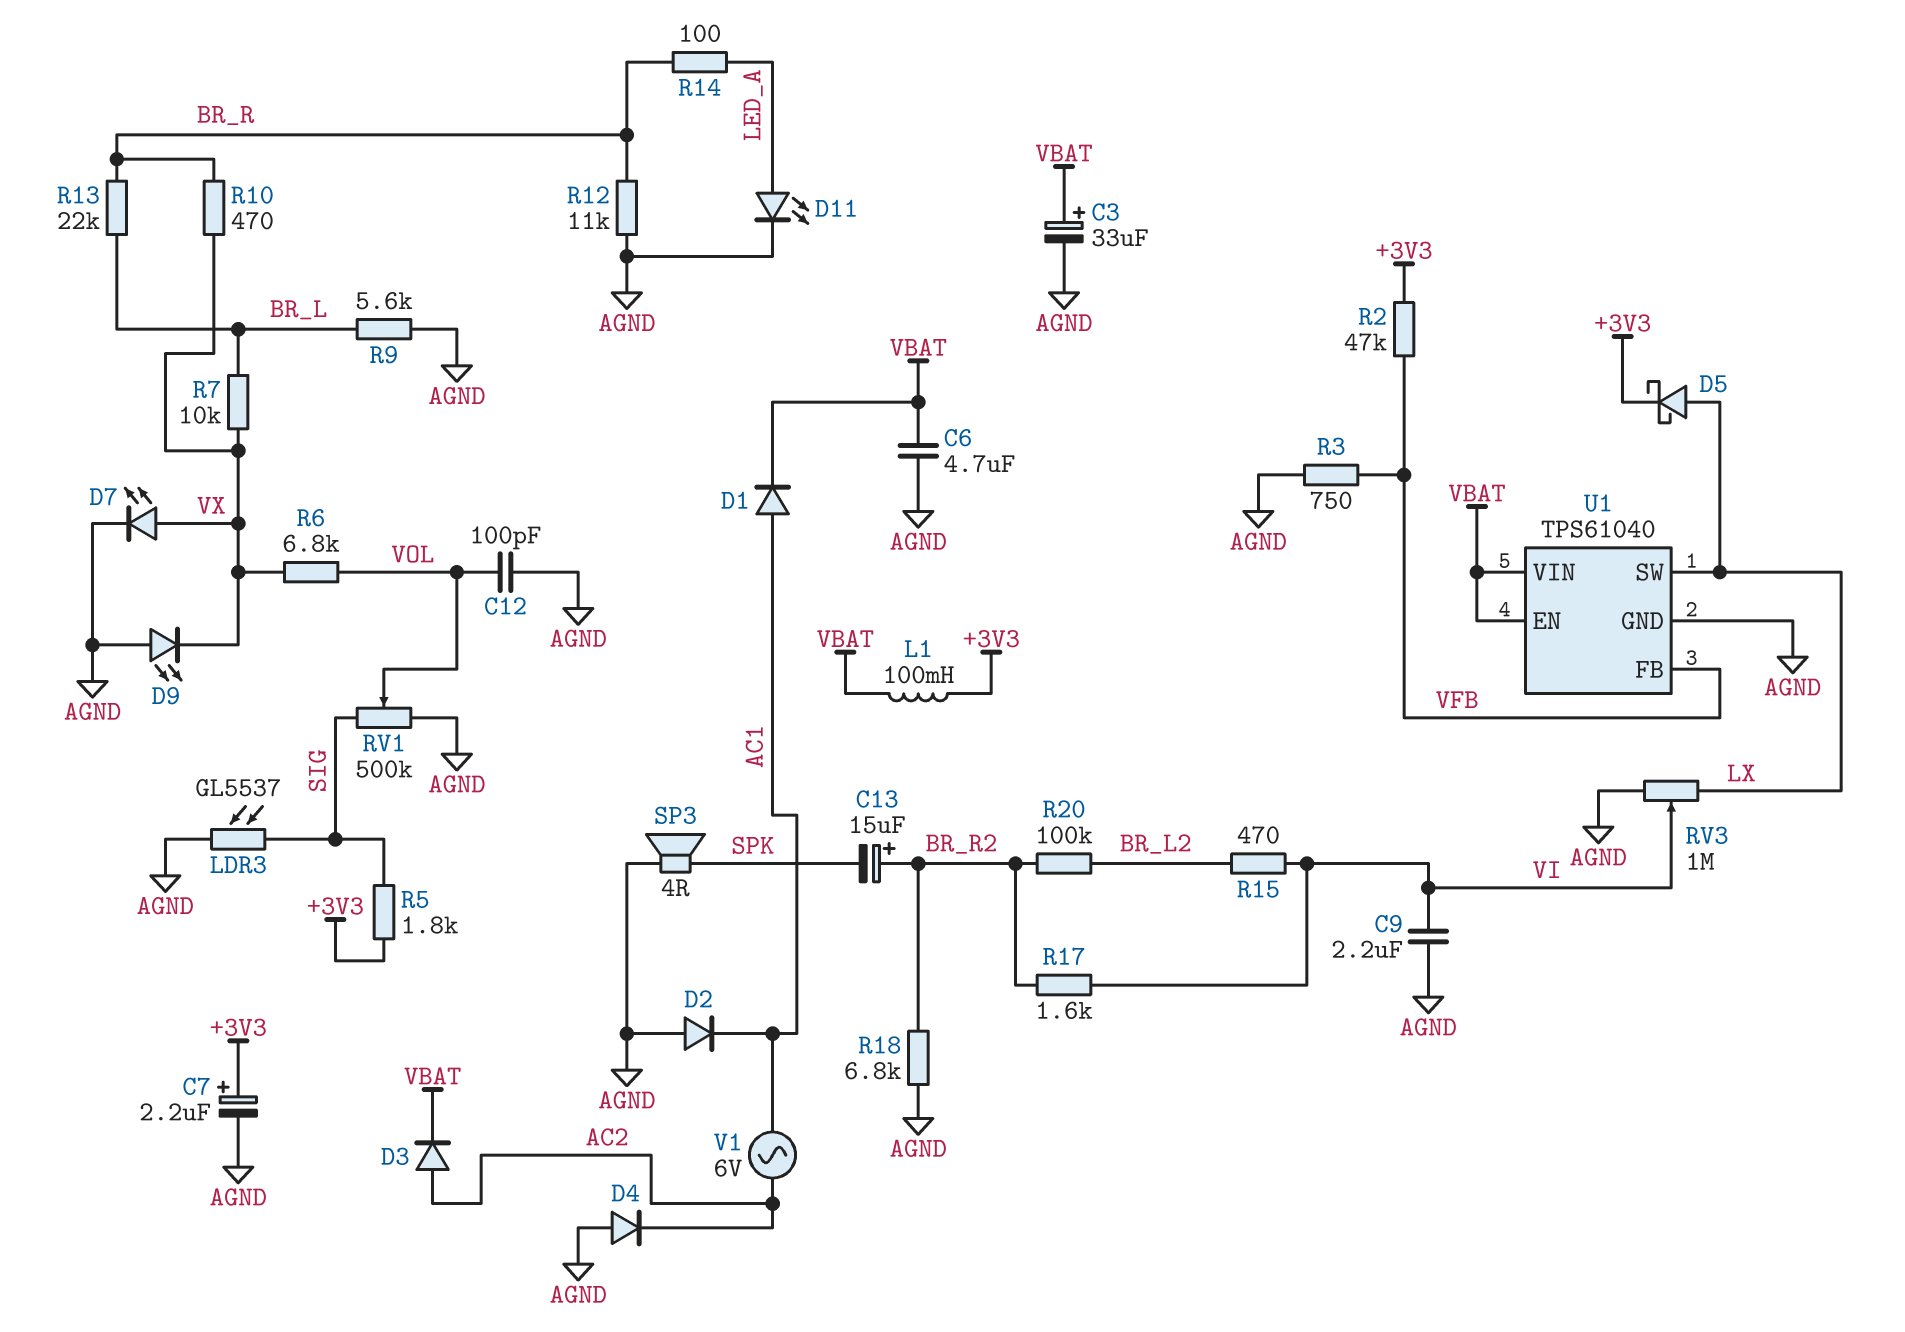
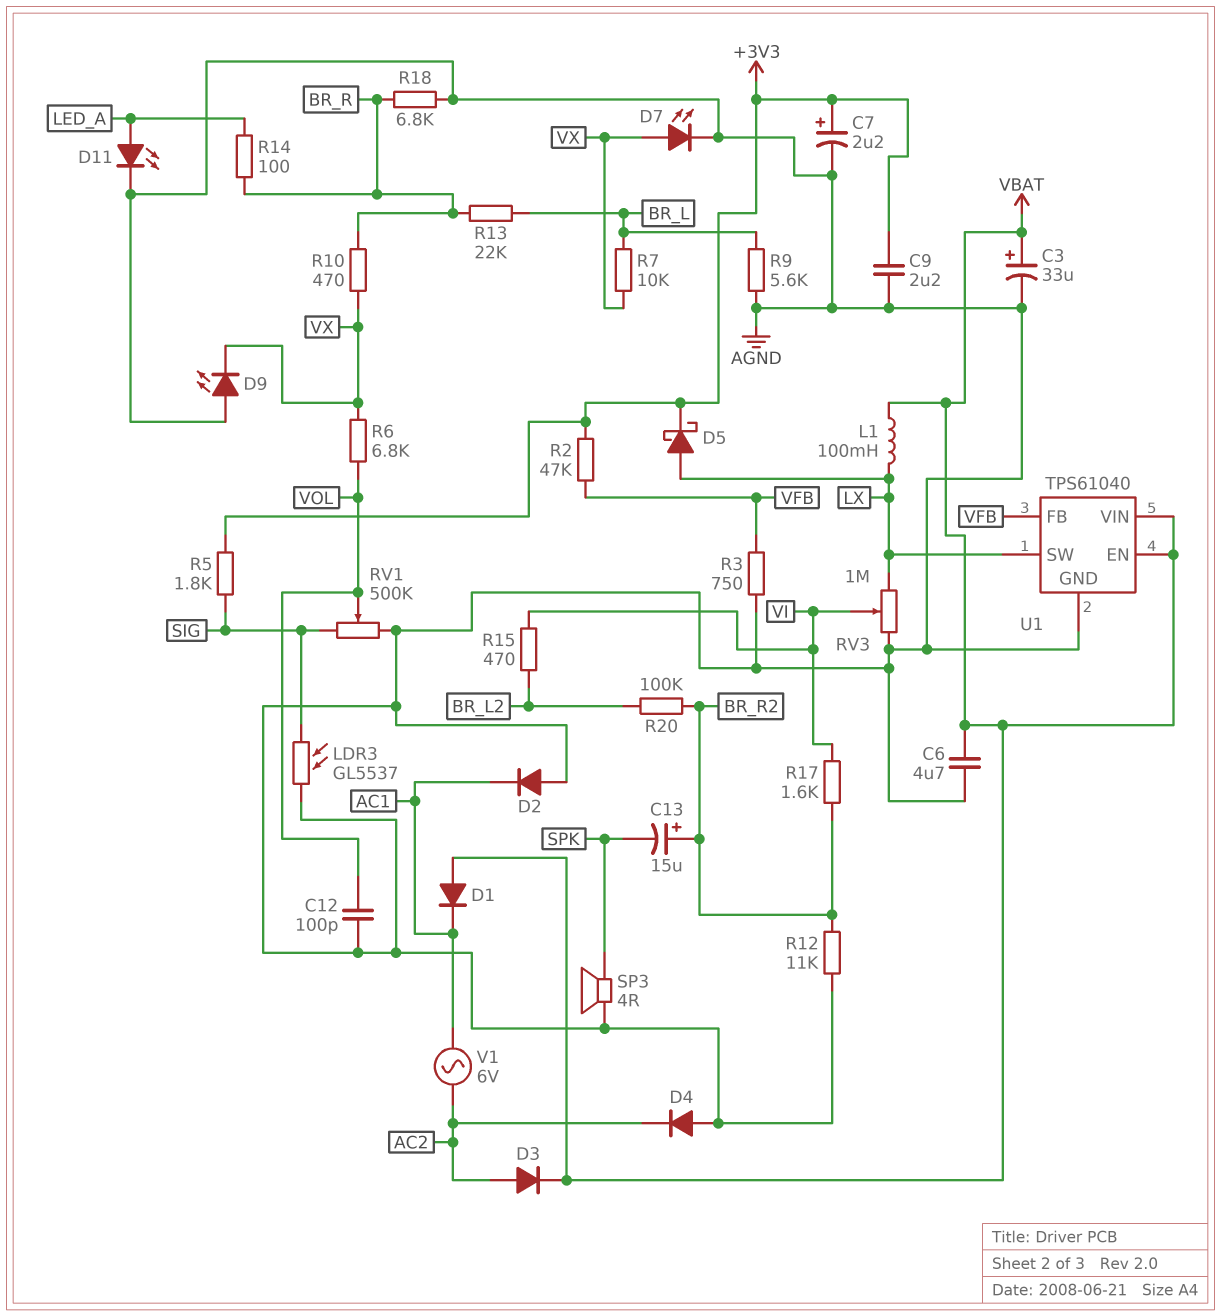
C9: 2.2uF (AGND, VI) -> 2.2uF (+3V3, AGND)
D1: diode (A AC1, K VBAT) -> diode (A VBAT, K AC1)
L1: 100mH (+3V3, VBAT) -> 100mH (LX, VBAT)
R12: 11k (AGND, BR_R) -> 11k (AGND, BR_R2)
R18: 6.8k (AGND, BR_R2) -> 6.8k (AGND, BR_R)

